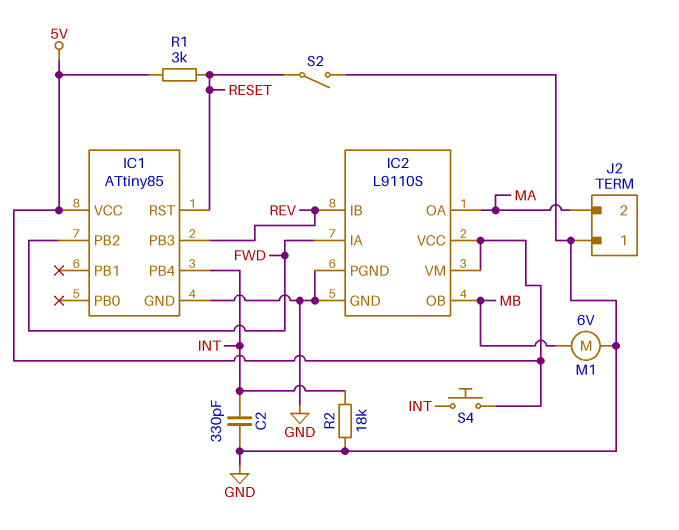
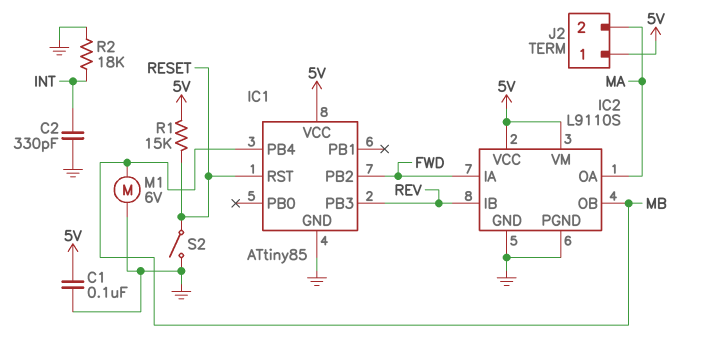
C1: none -> 100nF (5V, GND)
IC1 pin PB4: INT -> MB
J2 pin 1: GND -> 5V
R1: 3k (5V, RESET) -> 15k (5V, RESET)
S4: button (5V, INT) -> none

